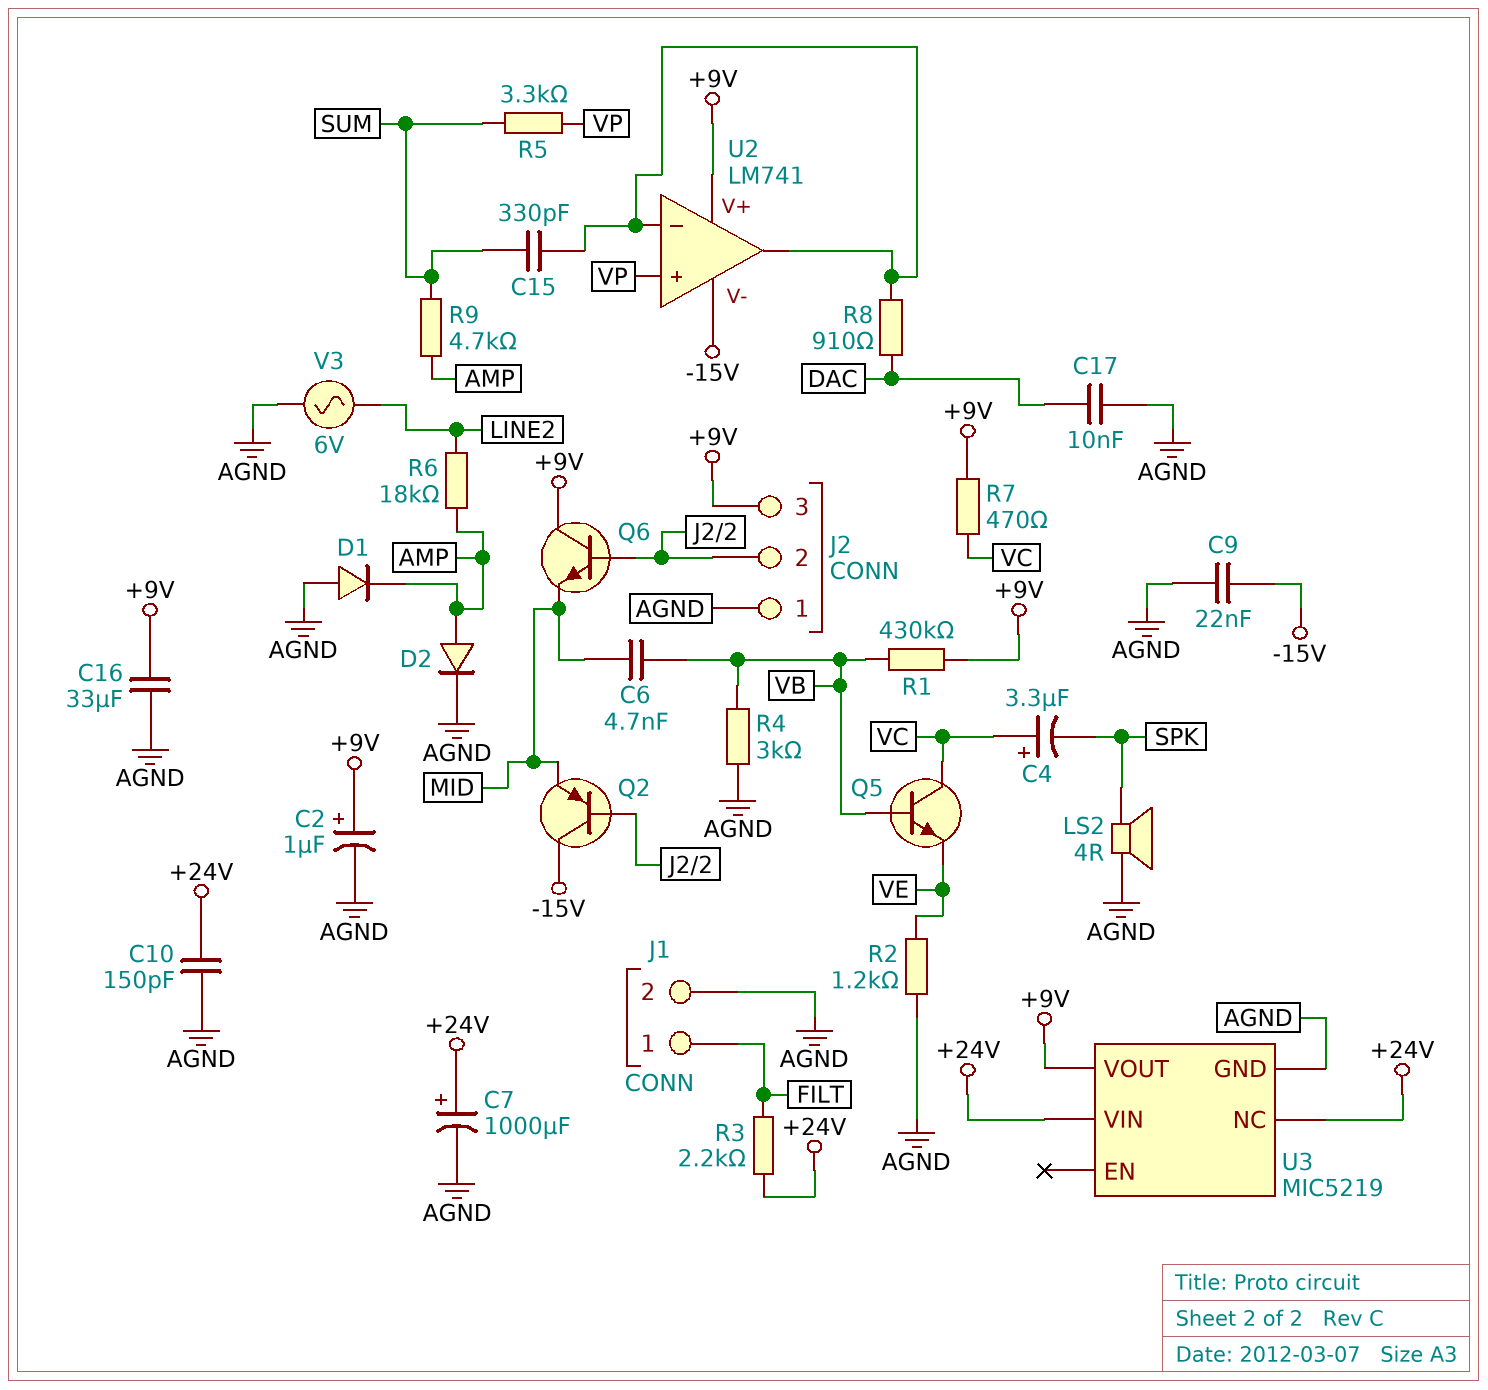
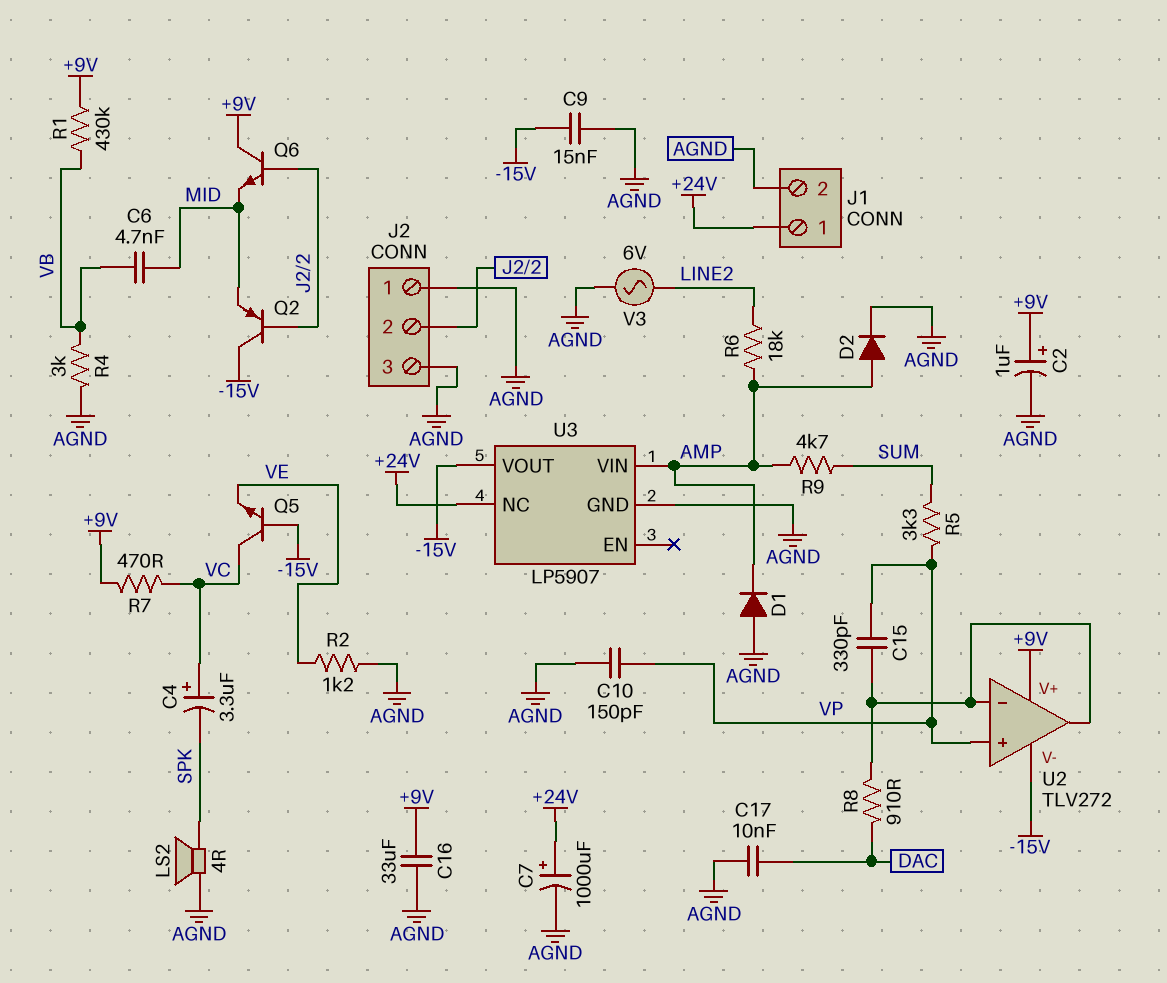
C9: 22nF (-15V, AGND) -> 15nF (-15V, AGND)
C10: 150pF (+24V, AGND) -> 150pF (AGND, VP)
C15: 330pF (SUM, U2/in-) -> 330pF (U2/in-, VP)
J1 pin 1: FILT -> +24V
J2 pin 3: +9V -> AGND
Q5: NPN (B VB, C VC, E VE) -> NPN (B -15V, C VC, E VE)
R3: 2.2k (+24V, FILT) -> none
U2: LM741 -> TLV272
U3: MIC5219 -> LP5907
U3 pin VIN: +24V -> AMP
U3 pin VOUT: +9V -> -15V

